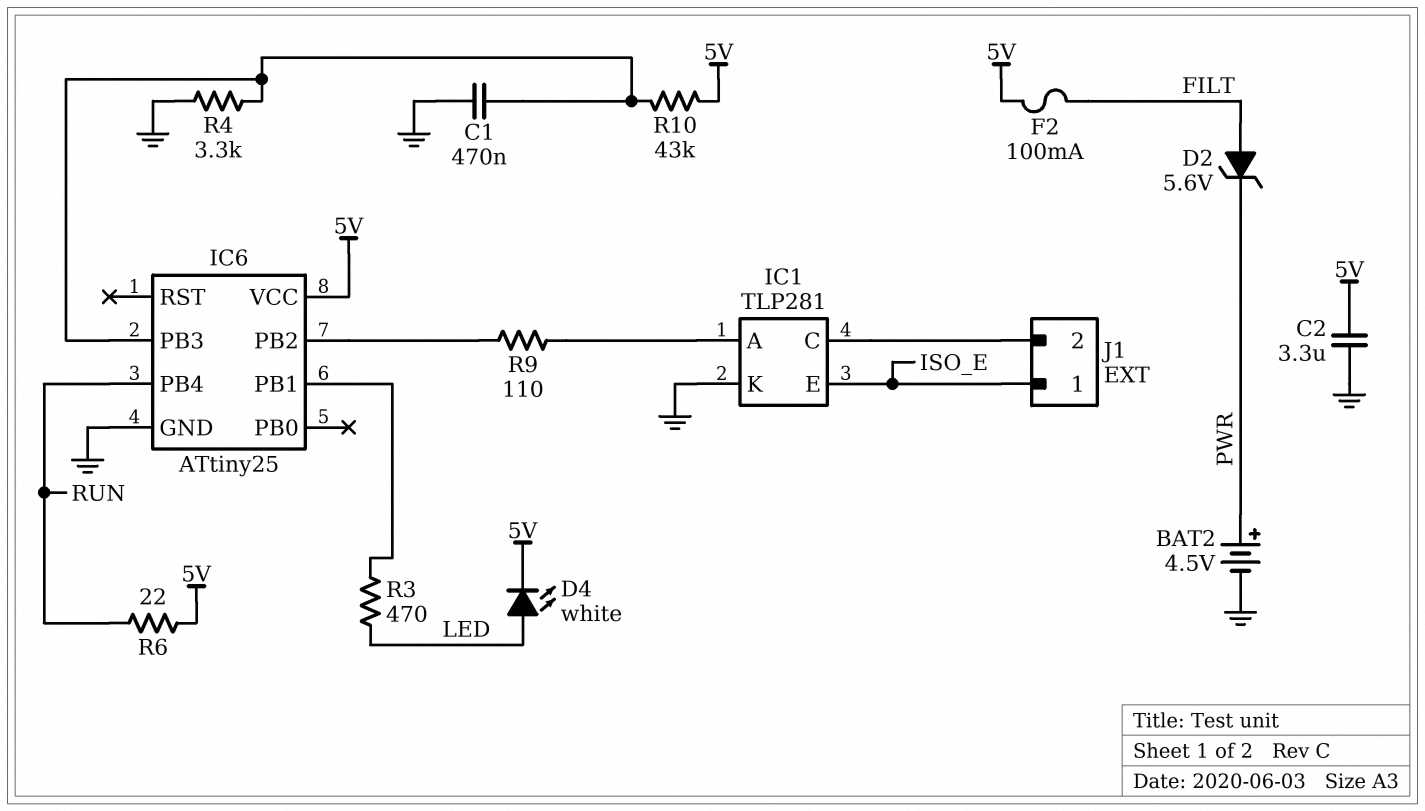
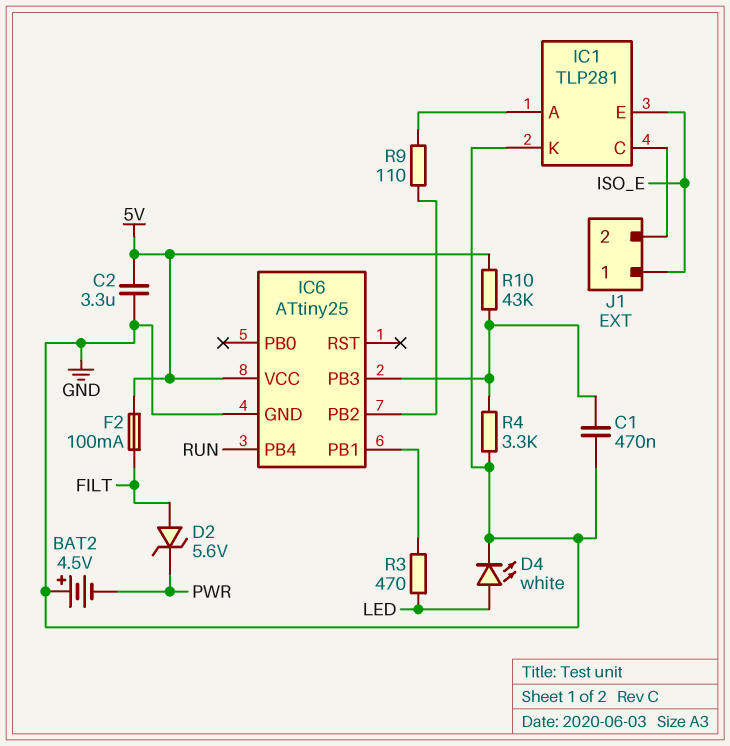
BAT2: 4.5V (plus PWR, minus GND) -> 4.5V (plus GND, minus PWR)
D4: LED white (A LED, K 5V) -> LED white (A LED, K GND)
R6: 22 (5V, RUN) -> none

